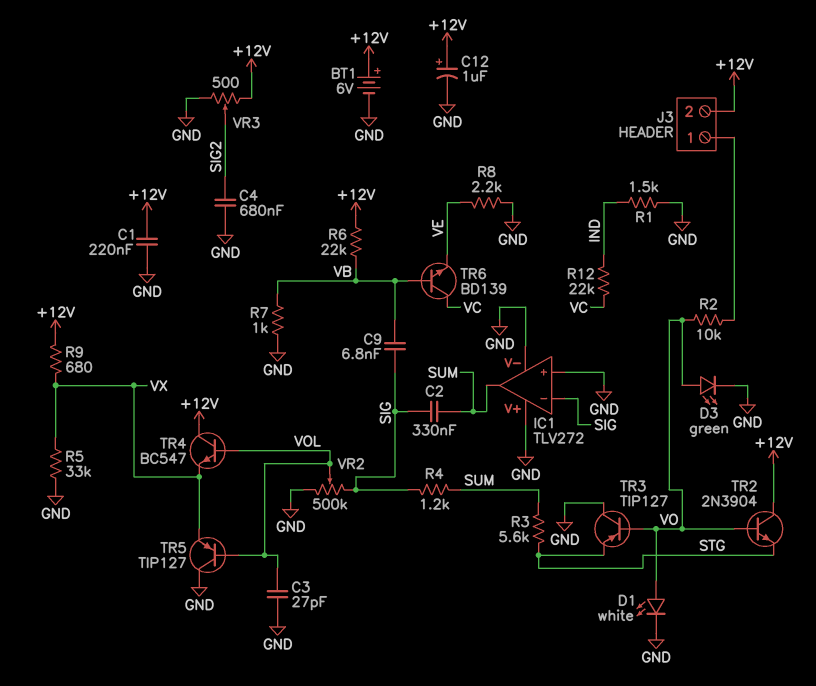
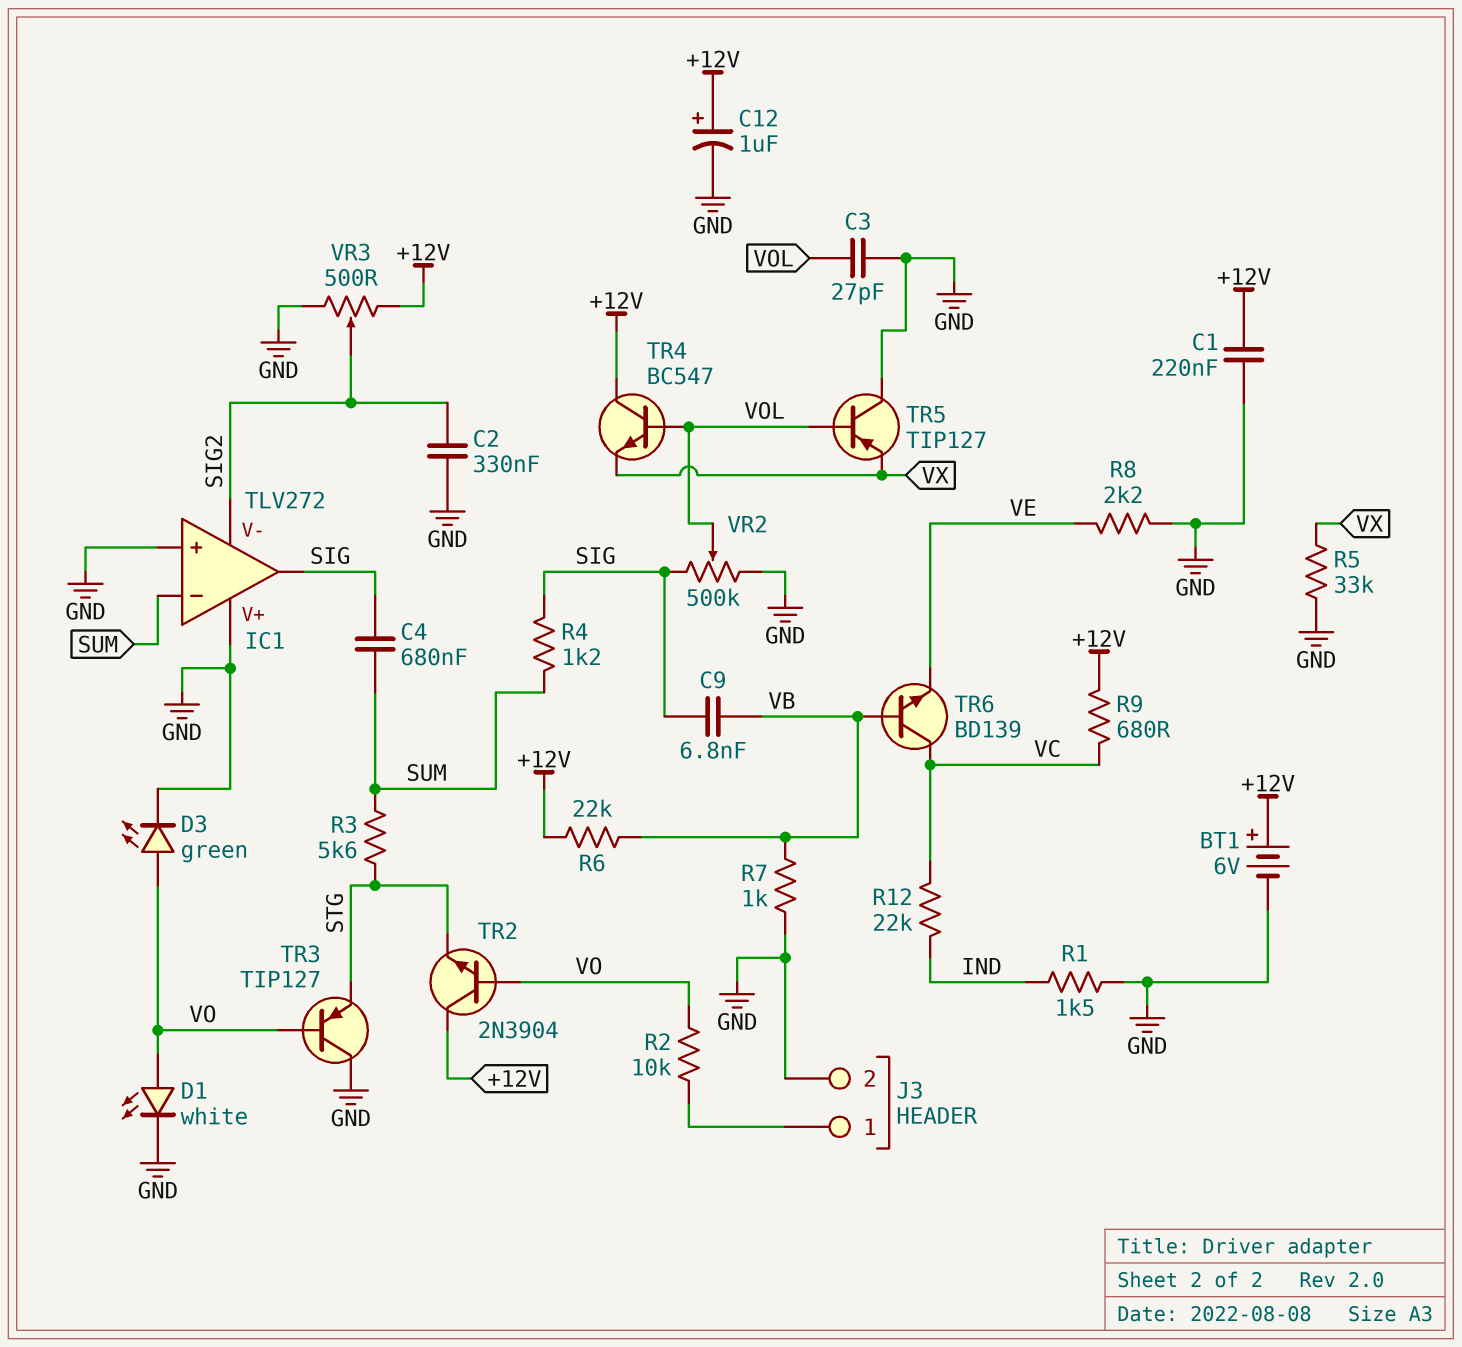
C2: 330nF (SIG, SUM) -> 330nF (GND, SIG2)
C4: 680nF (GND, SIG2) -> 680nF (SIG, SUM)
IC1 pin V-: GND -> SIG2
IC1 pin in-: SIG -> SUM
IC1 pin out: SUM -> SIG
J3 pin 2: +12V -> GND
R9: 680 (+12V, VX) -> 680 (+12V, VC)

